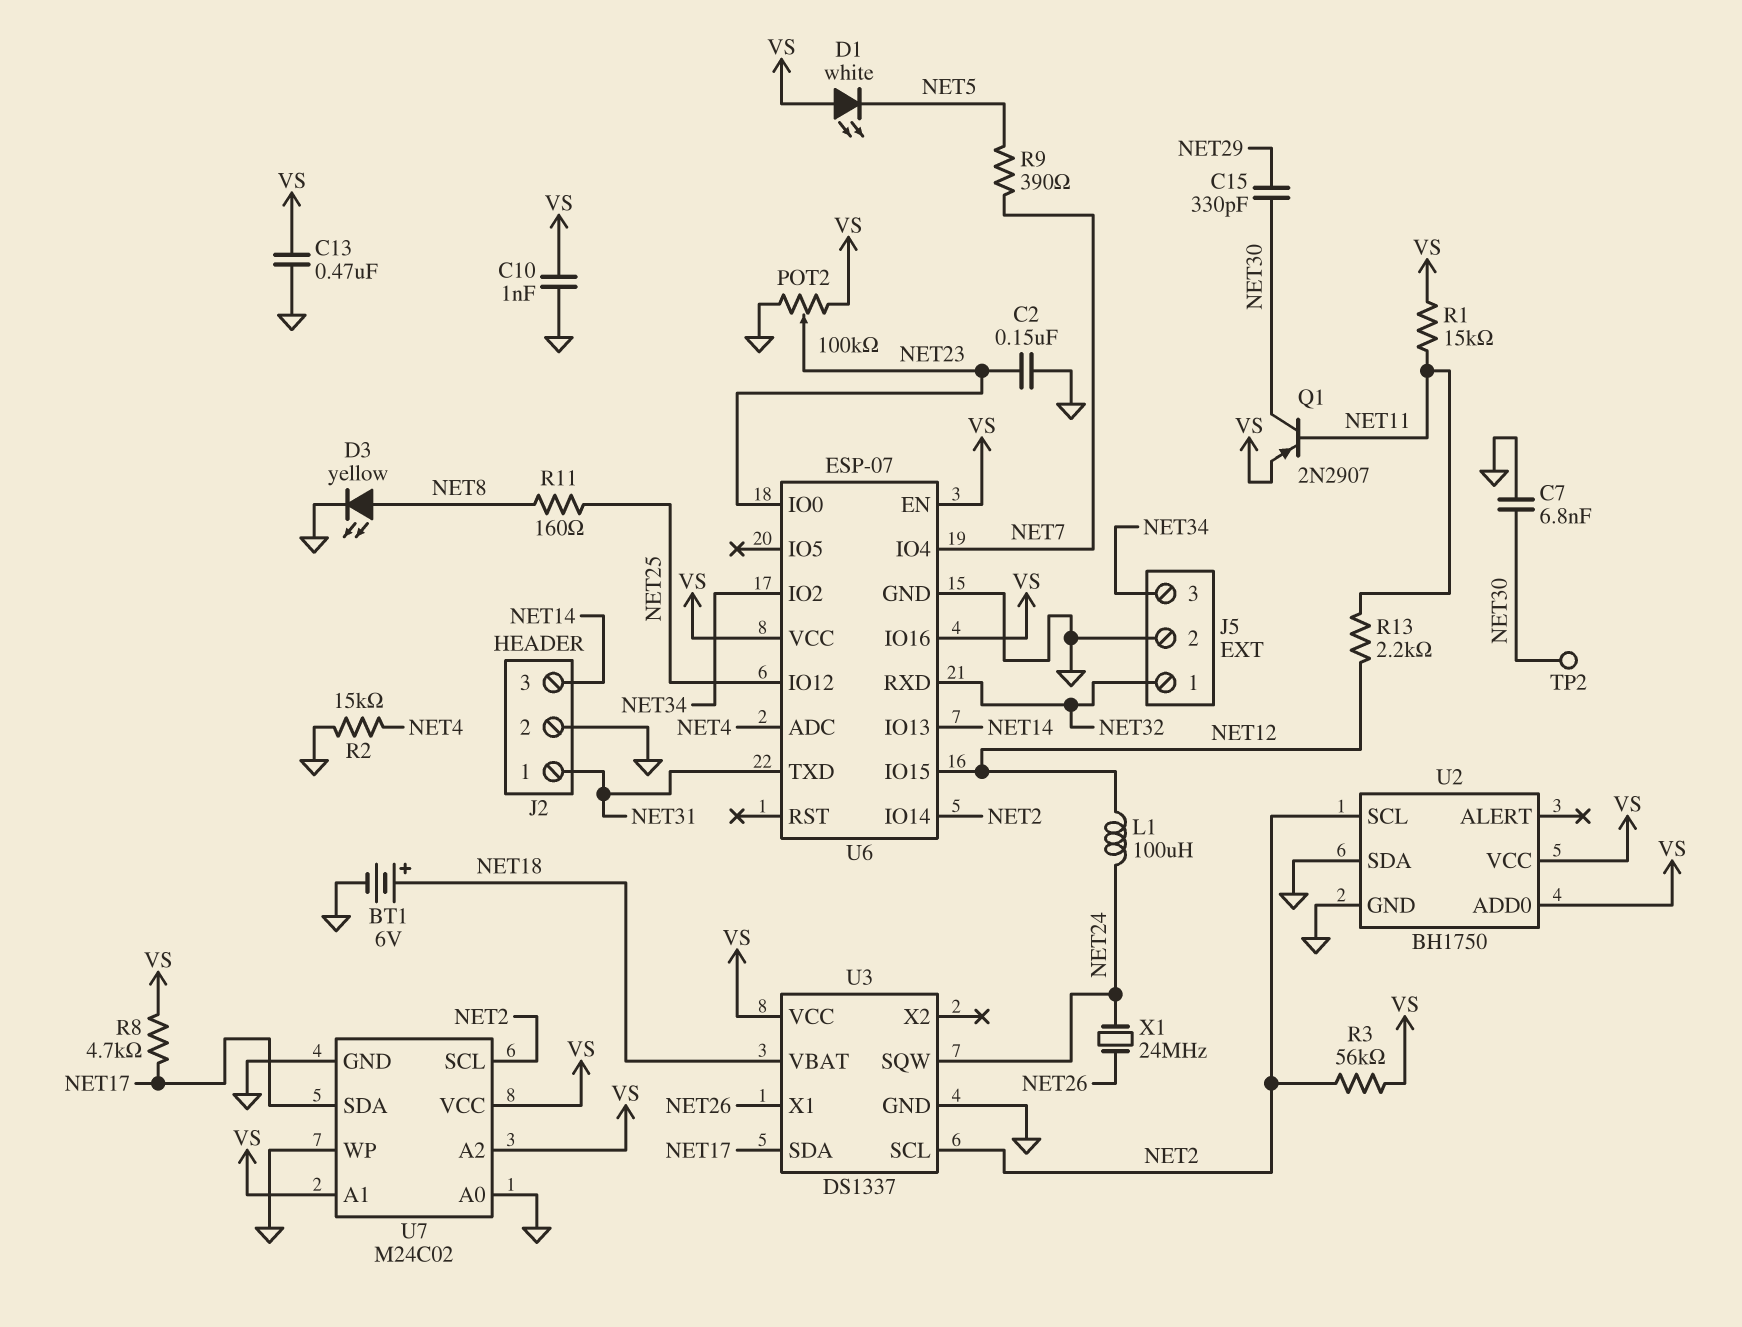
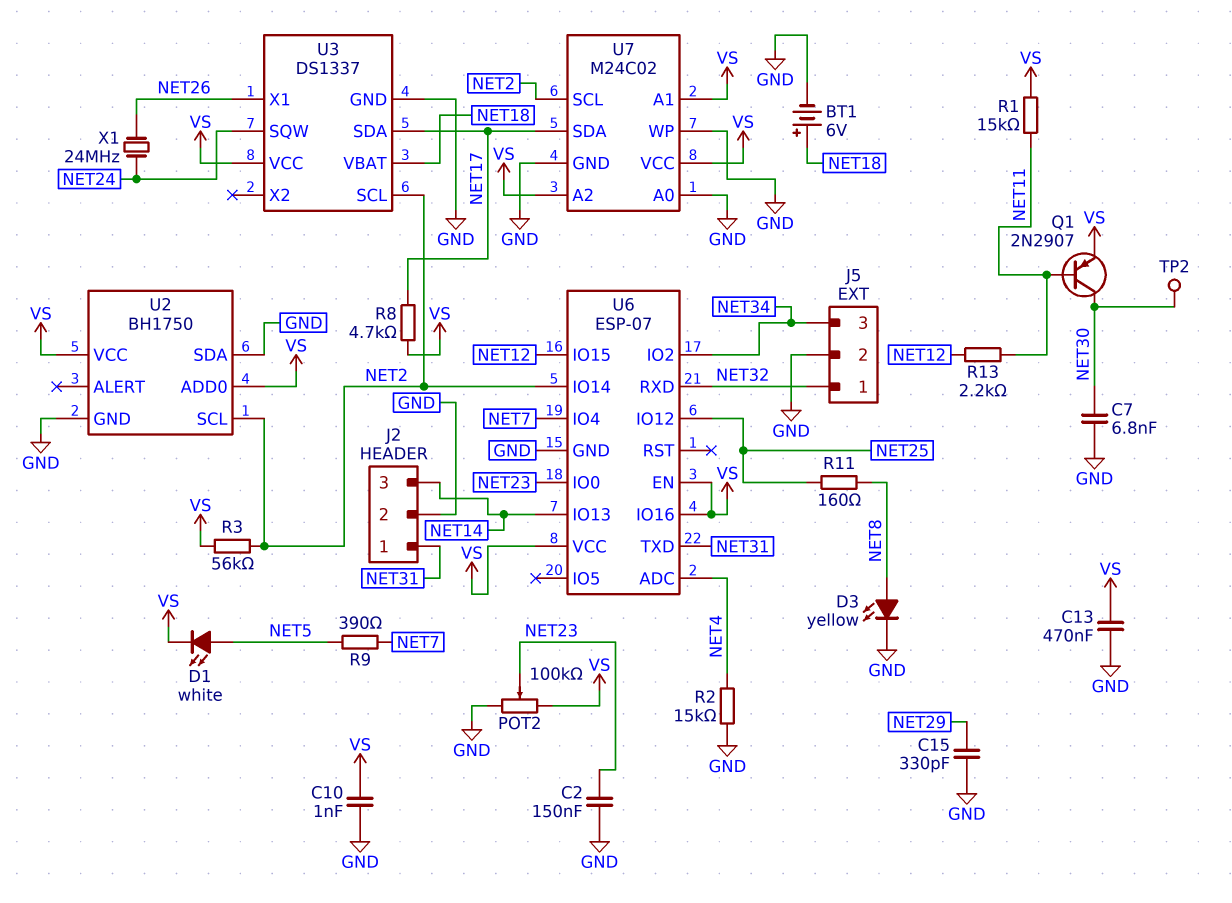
C15: 330pF (NET29, NET30) -> 330pF (GND, NET29)
D1: LED white (A VS, K NET5) -> LED white (A NET5, K VS)
L1: 100uH (NET12, NET24) -> none

